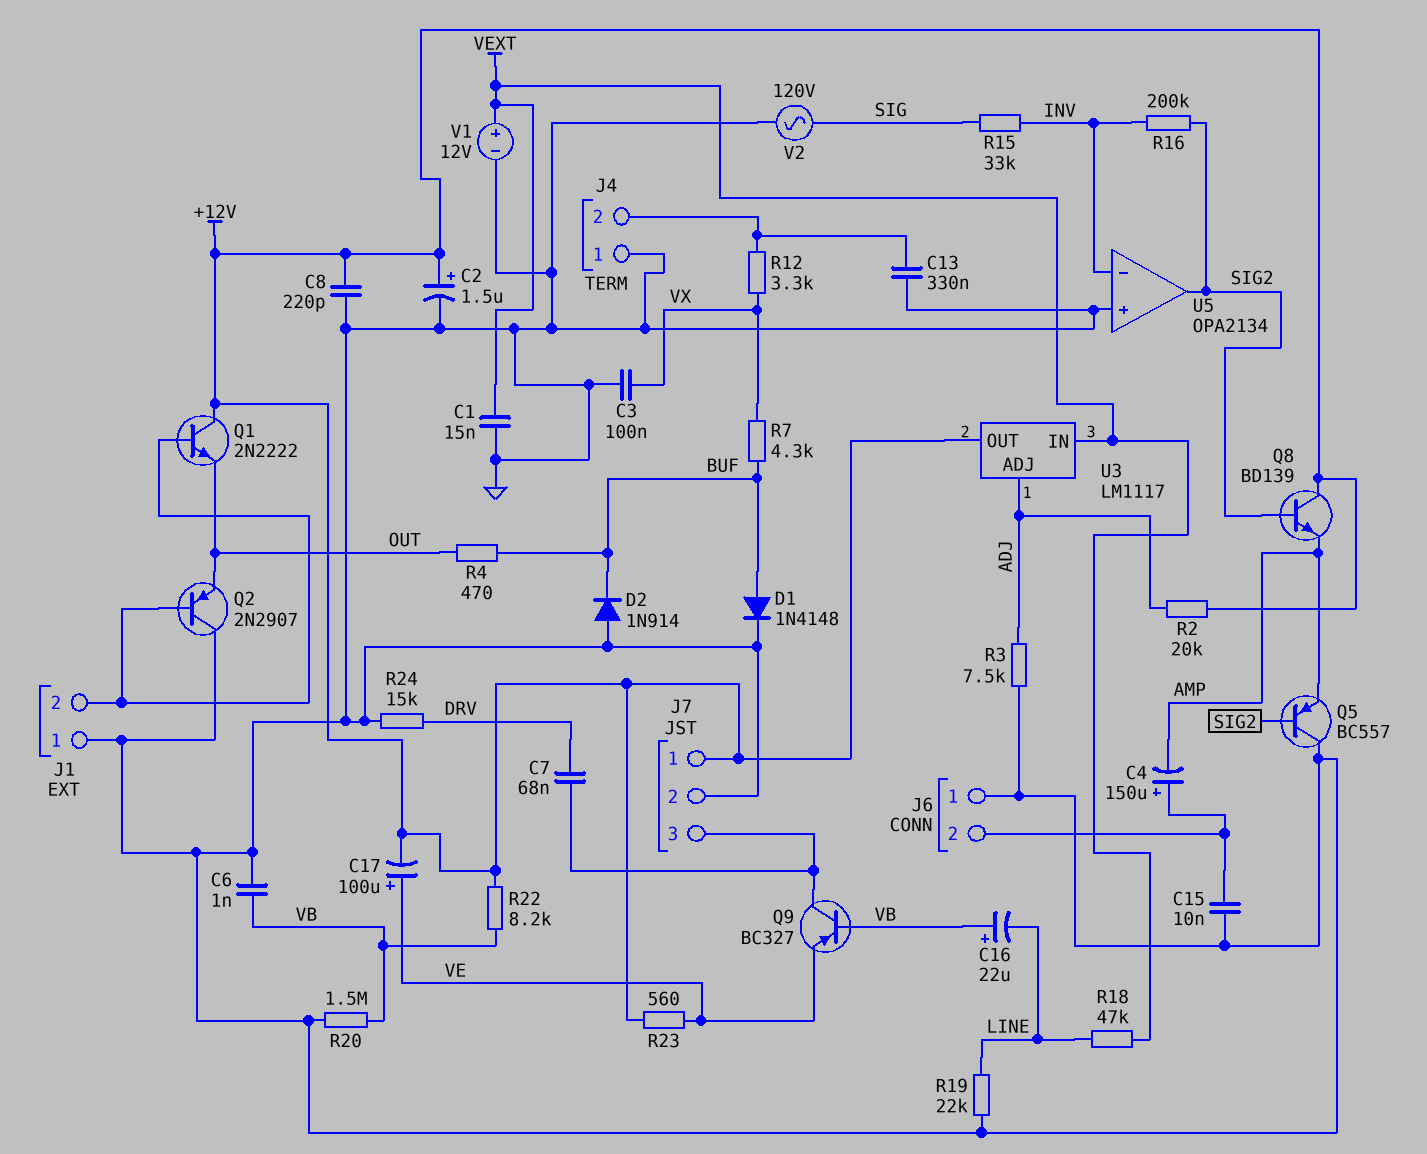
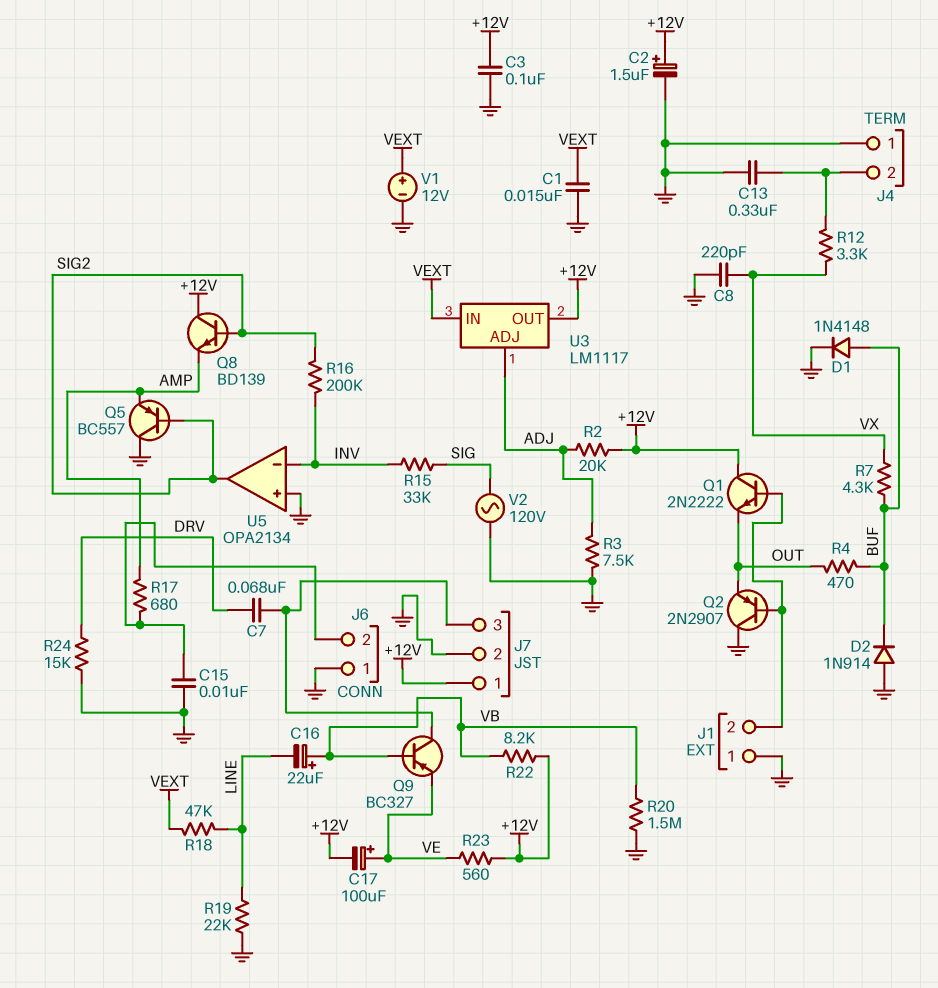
C3: 100nF (GND, VX) -> 100nF (+12V, GND)
C4: 150uF (plus J6/2, minus AMP) -> none
C6: 1nF (GND, VB) -> none
C8: 220pF (+12V, GND) -> 220pF (GND, VX)
R17: none -> 680 (AMP, J6/2)

